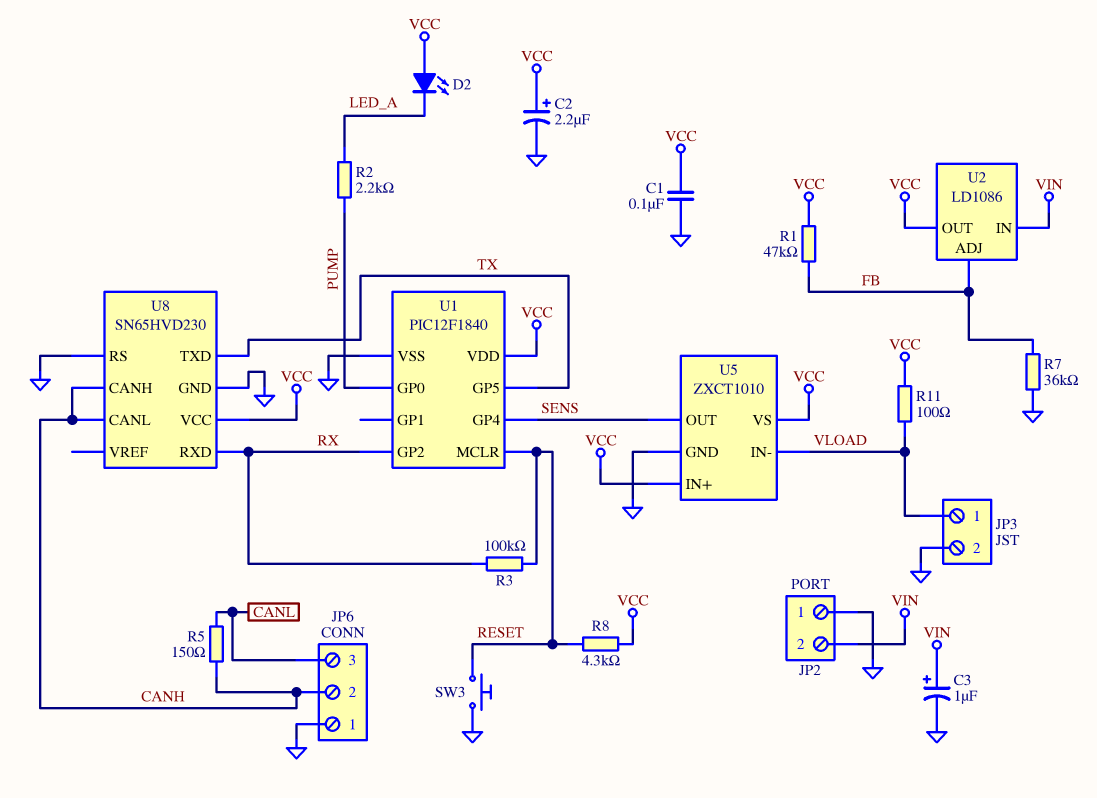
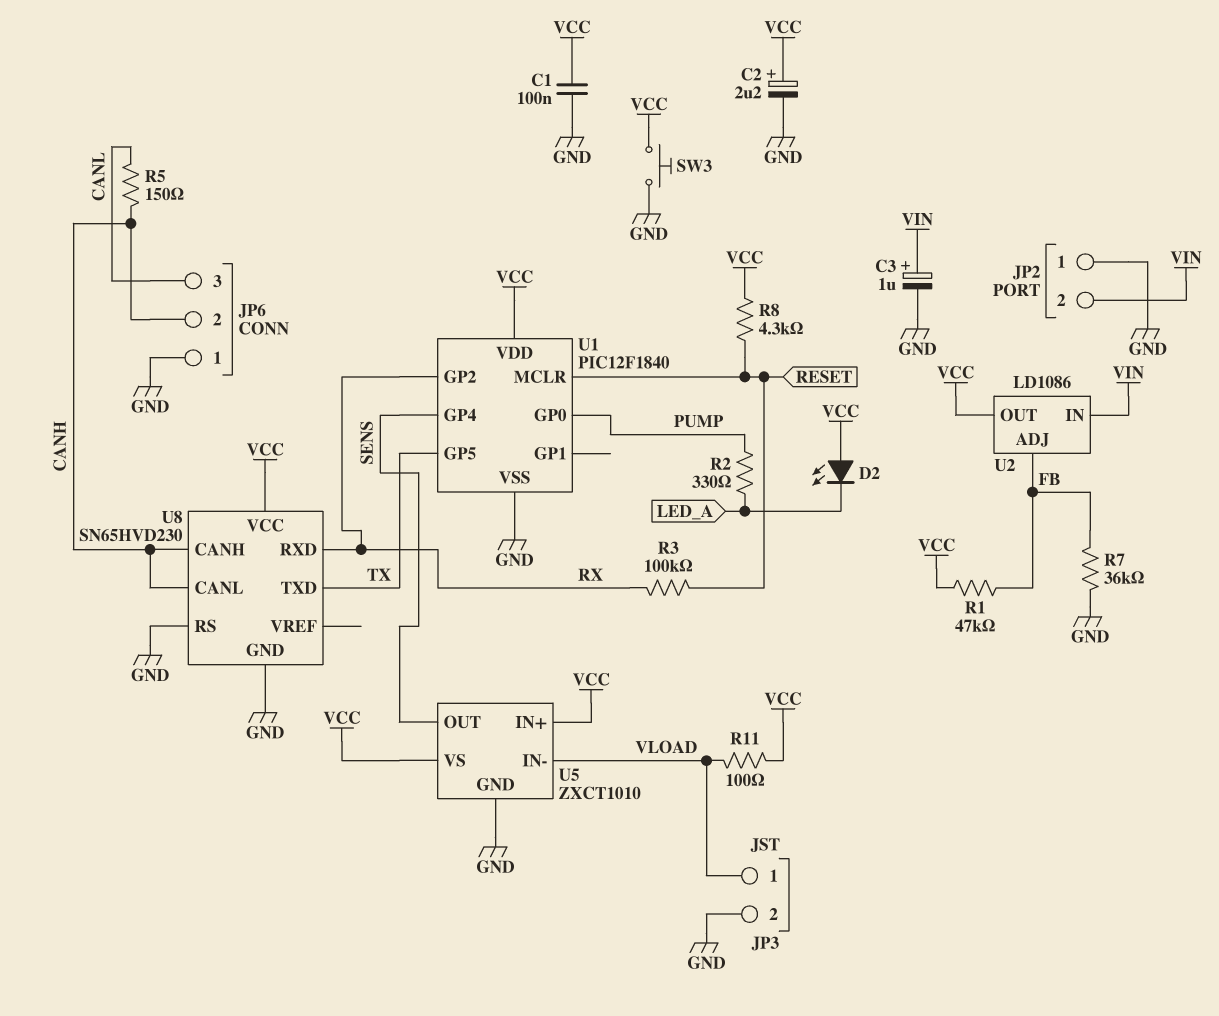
R2: 2.2k (LED_A, PUMP) -> 330 (LED_A, PUMP)
SW3: button (GND, RESET) -> button (GND, VCC)

